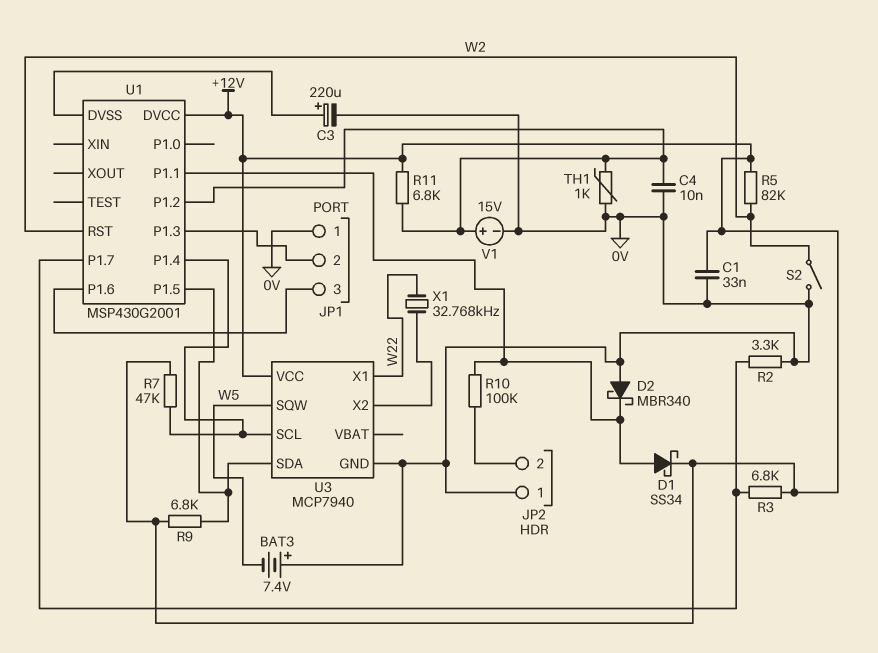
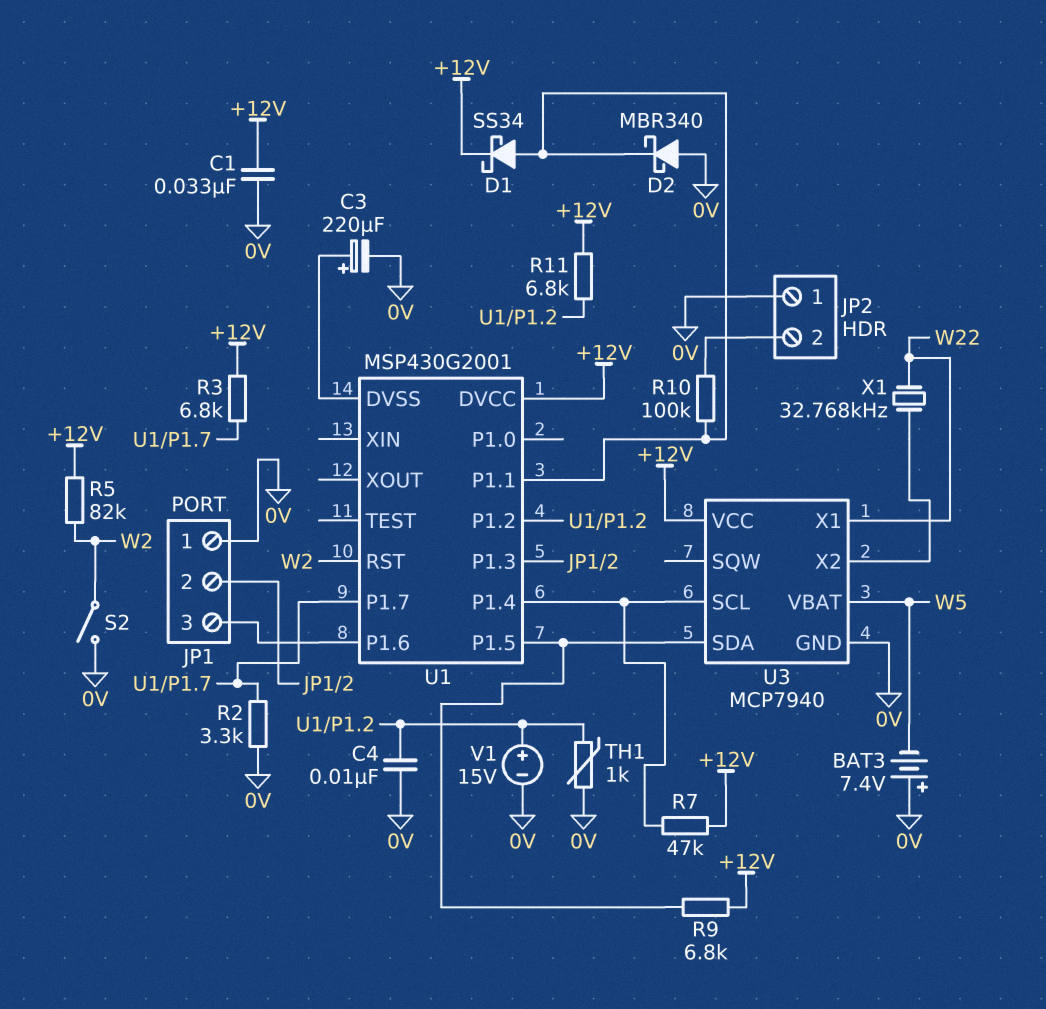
U3 pin SQW: W5 -> none
U3 pin VBAT: none -> W5

